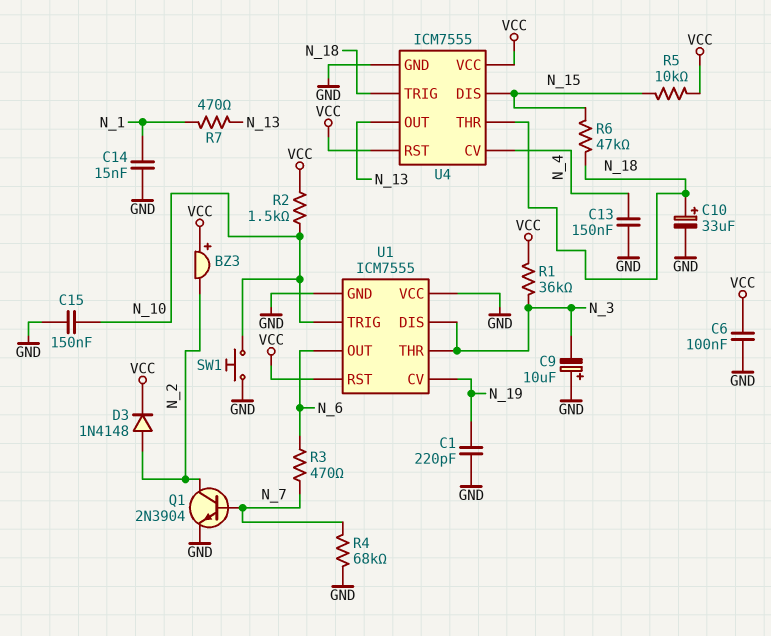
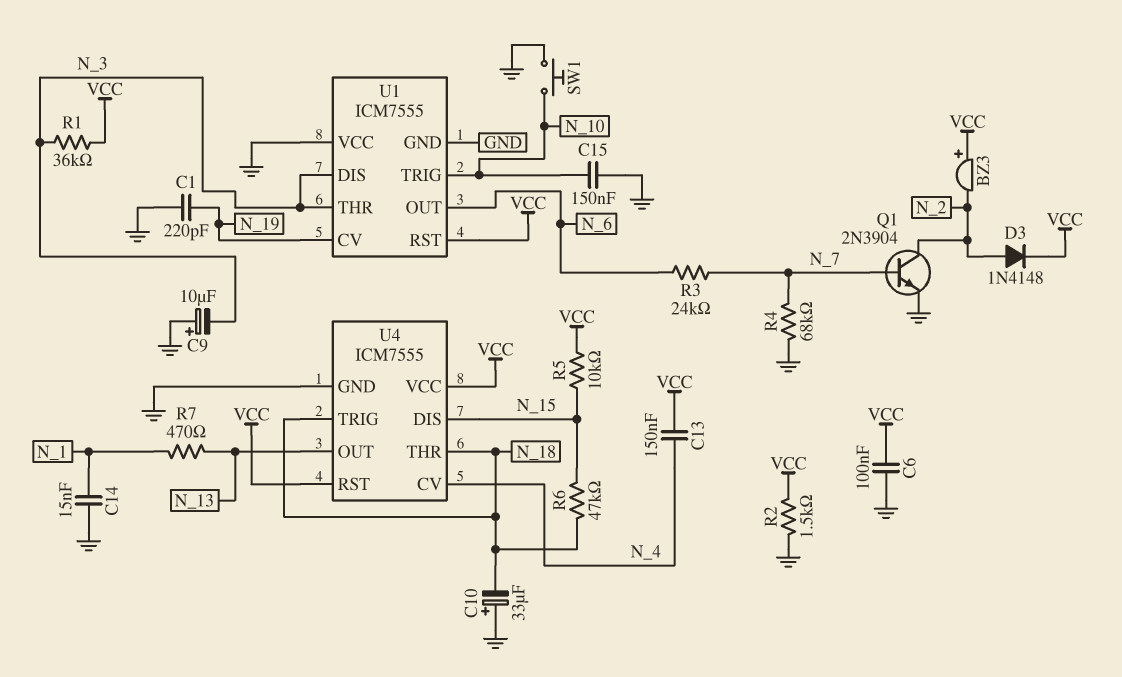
C10: 33uF (plus N_18, minus GND) -> 33uF (plus GND, minus N_18)
C13: 150nF (GND, N_4) -> 150nF (N_4, VCC)
R2: 1.5k (N_10, VCC) -> 1.5k (GND, VCC)
R3: 470 (N_6, N_7) -> 24k (N_6, N_7)

